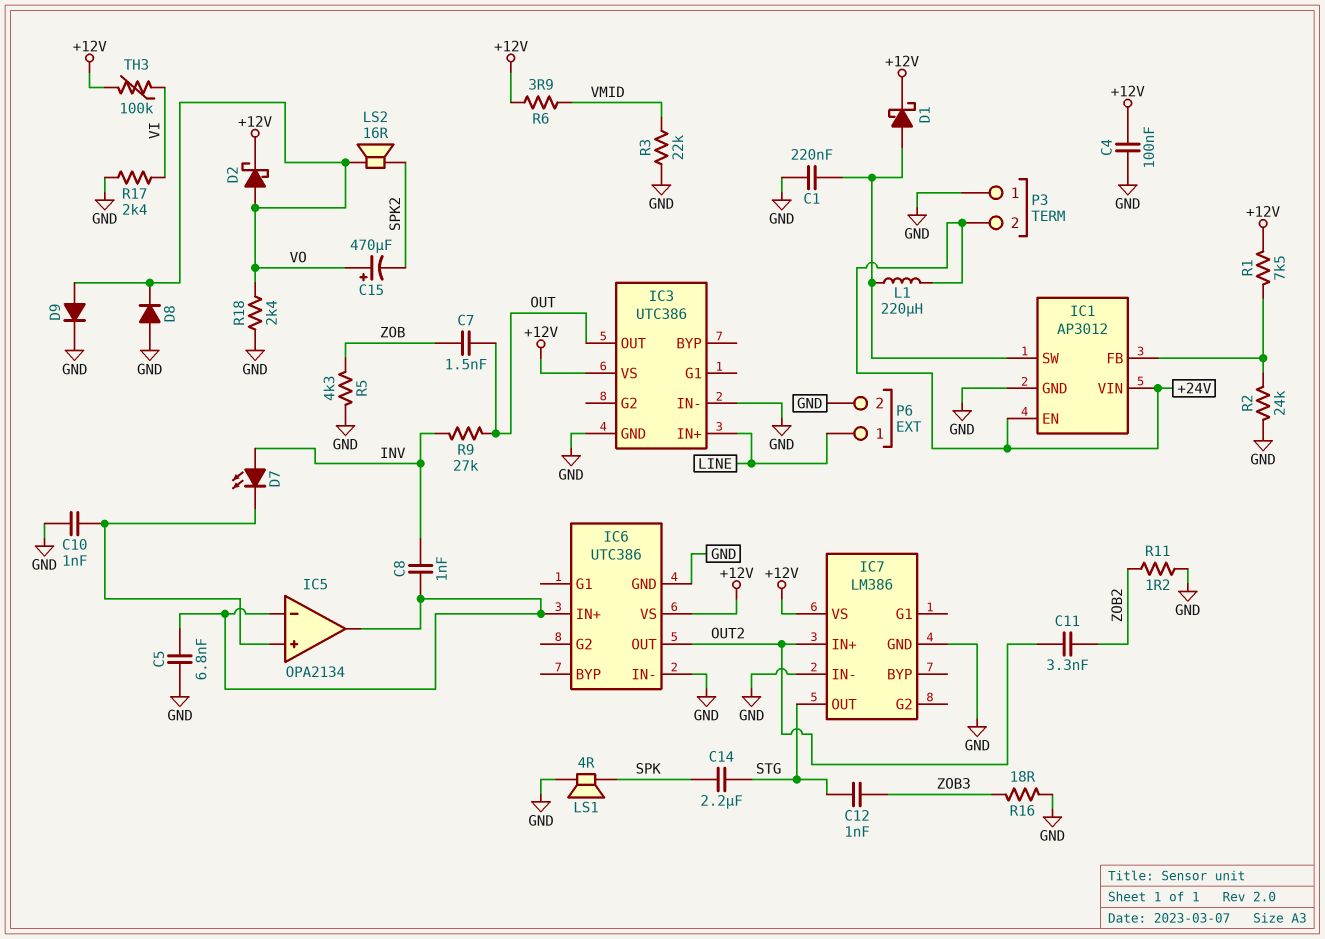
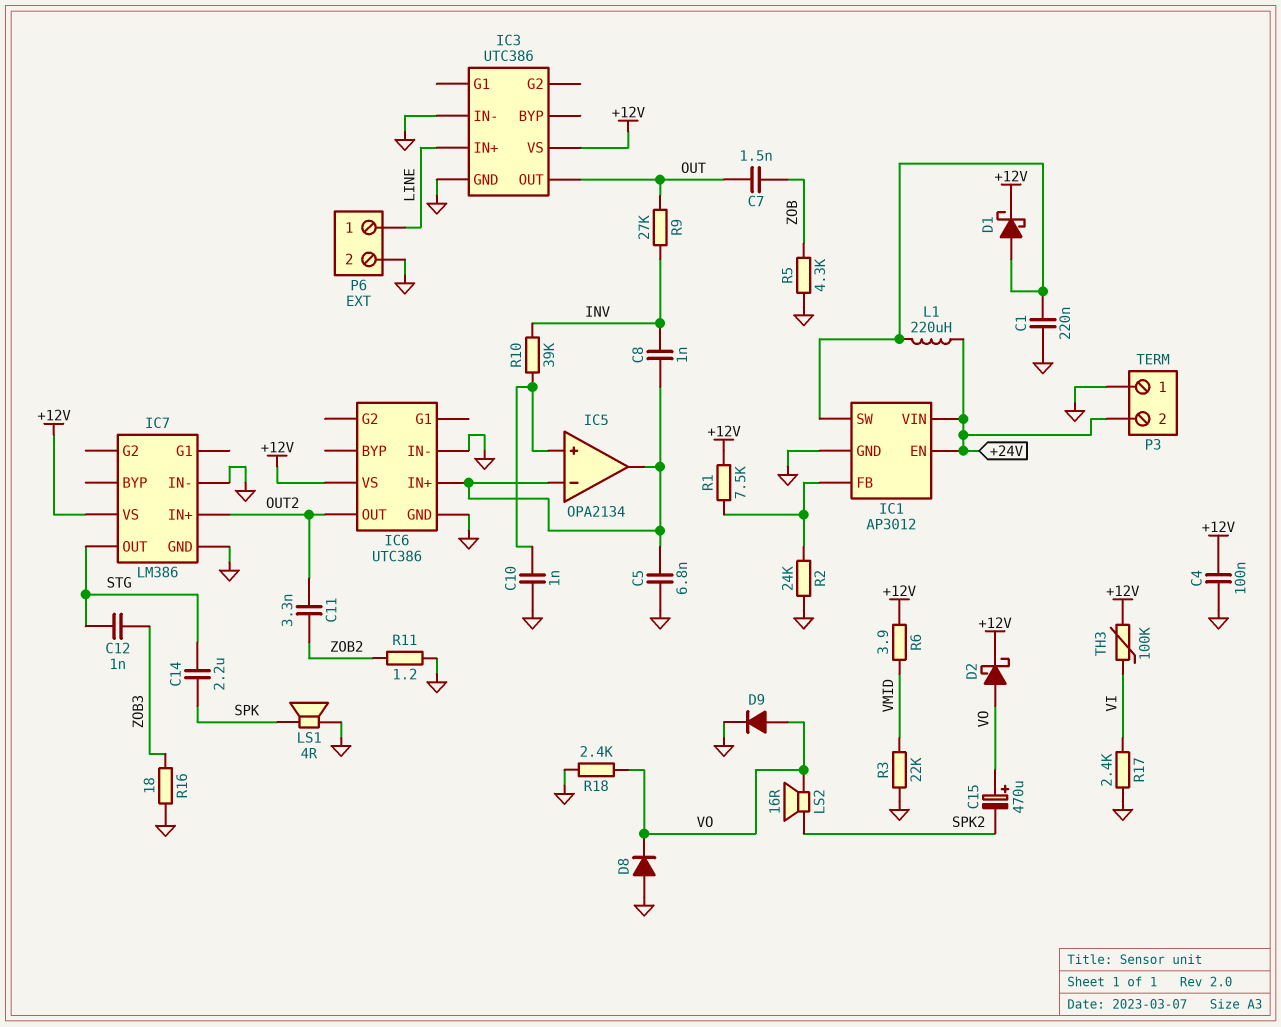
D7: LED (A INV, K IC5/in+) -> none
R10: none -> 39k (IC5/in+, INV)

